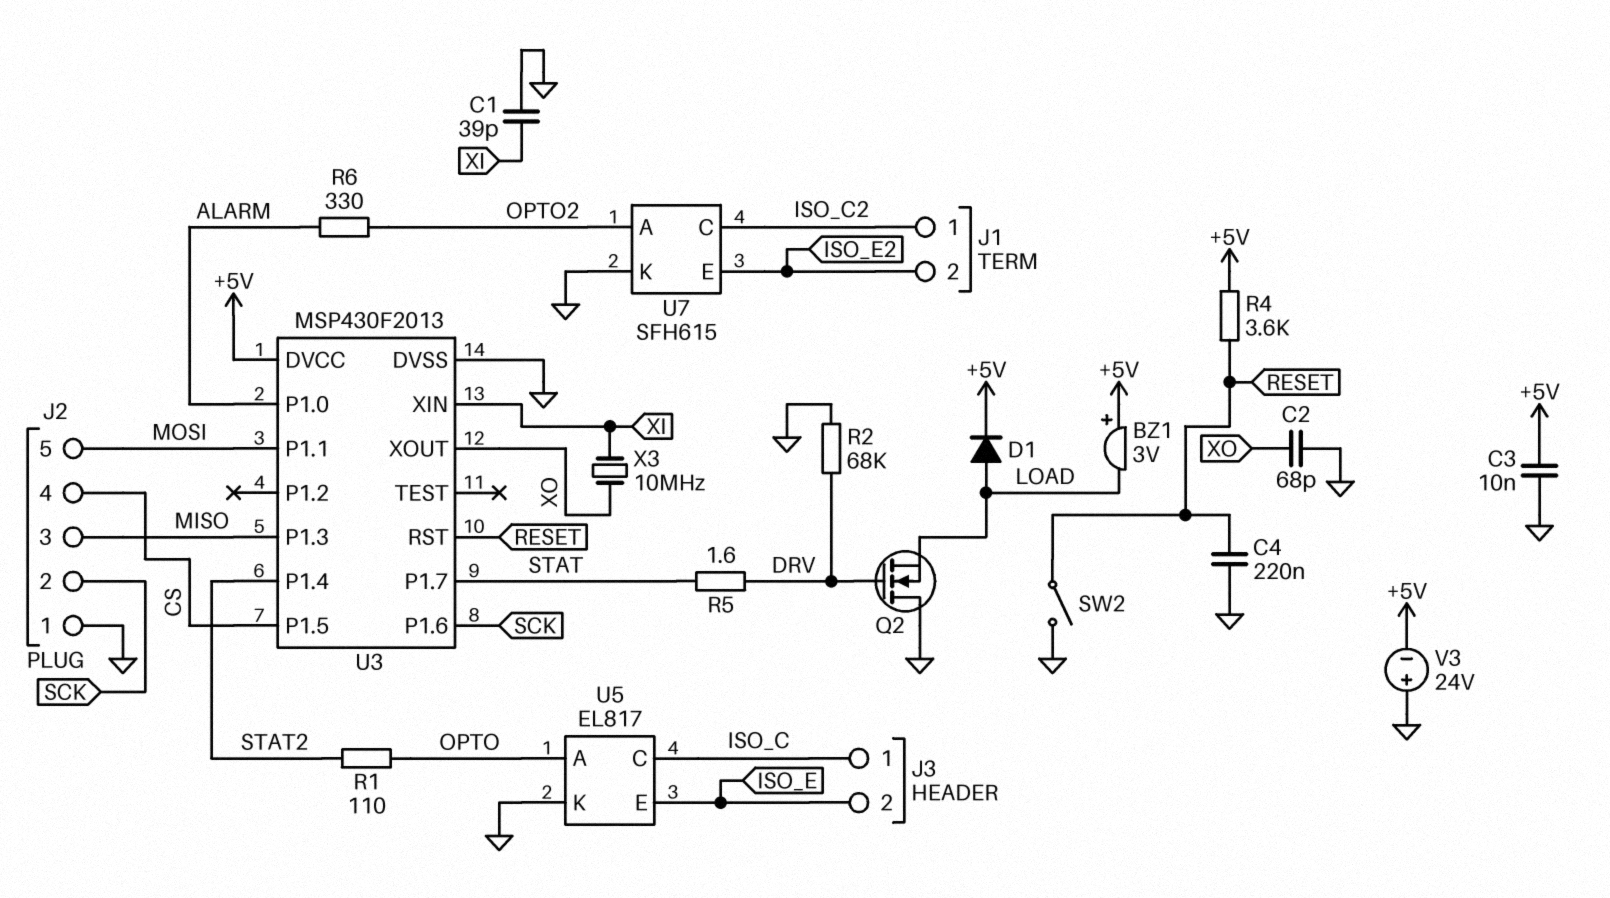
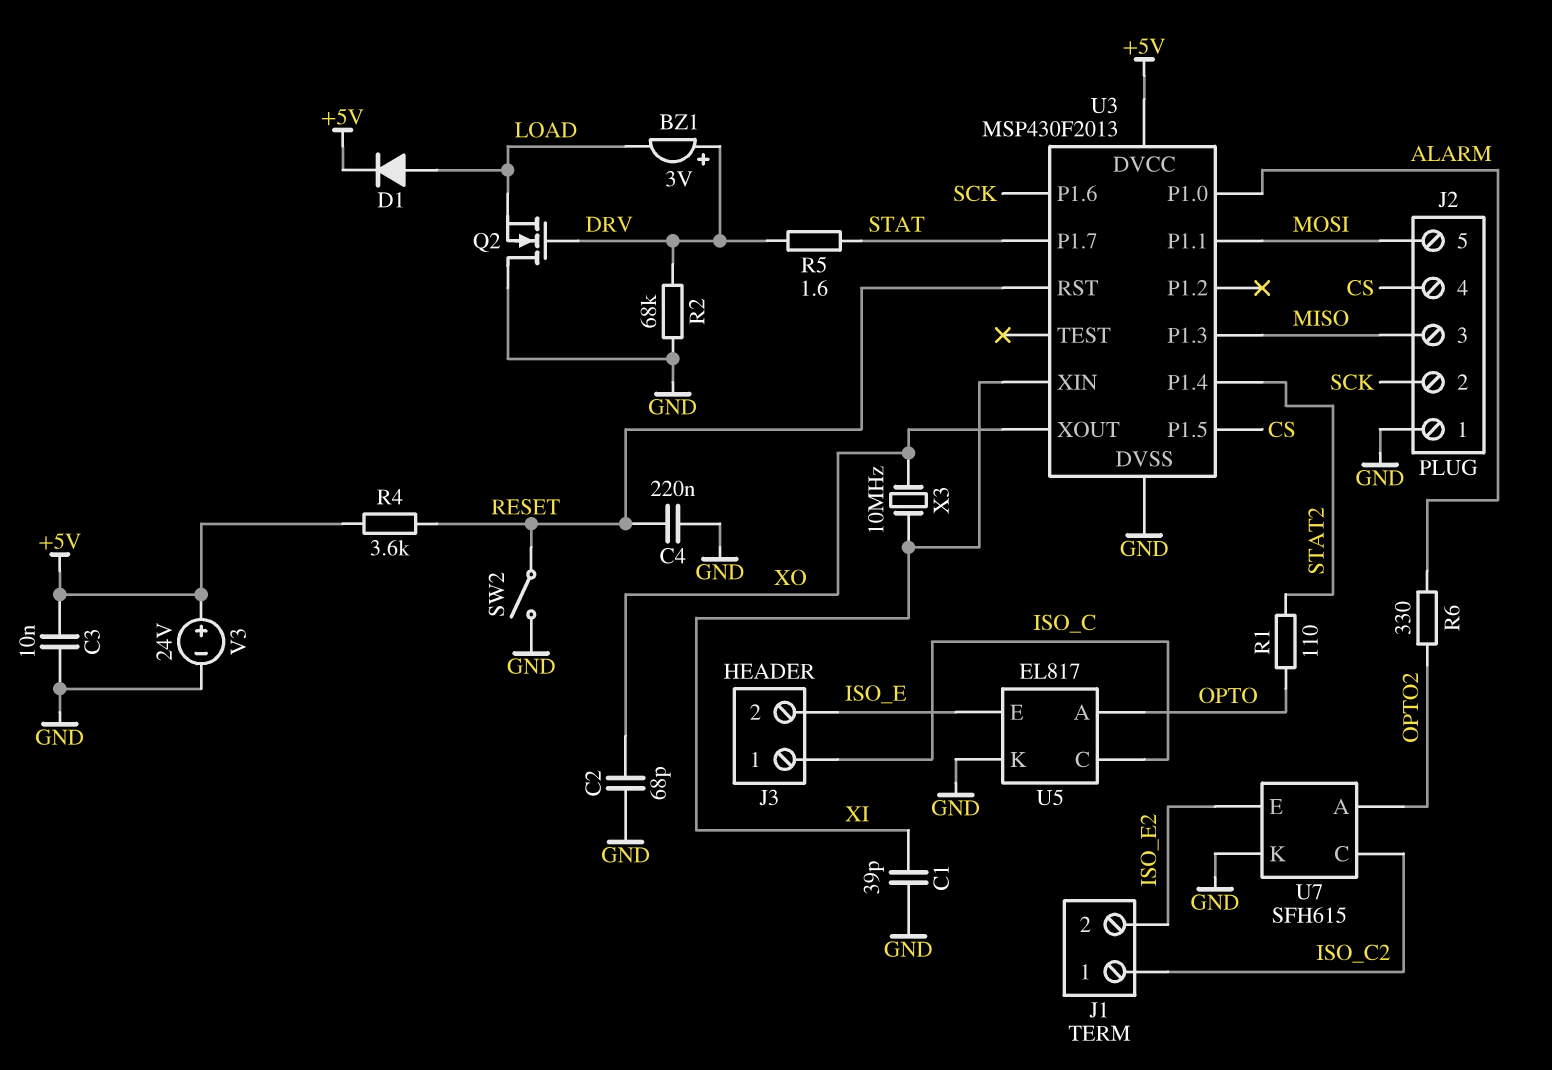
BZ1: buzzer 3V (plus +5V, minus LOAD) -> buzzer 3V (plus DRV, minus LOAD)
V3: 24V (plus GND, minus +5V) -> 24V (plus +5V, minus GND)

